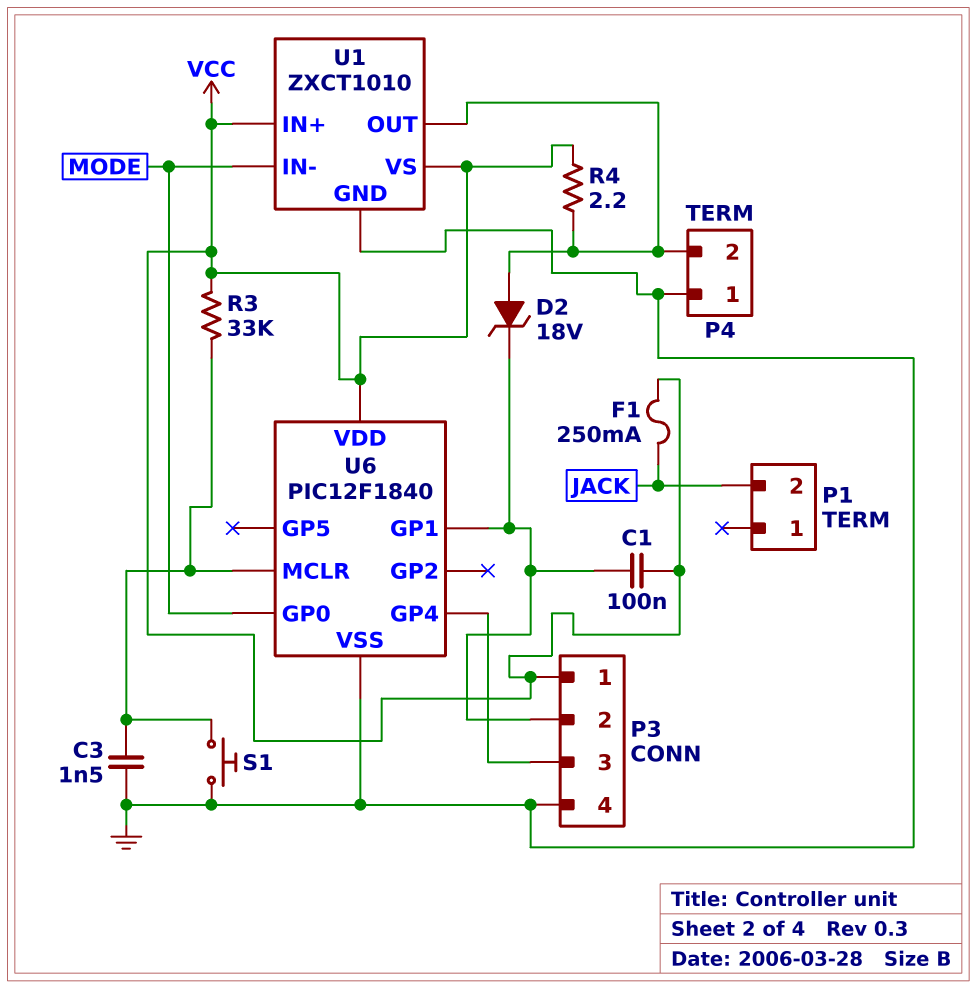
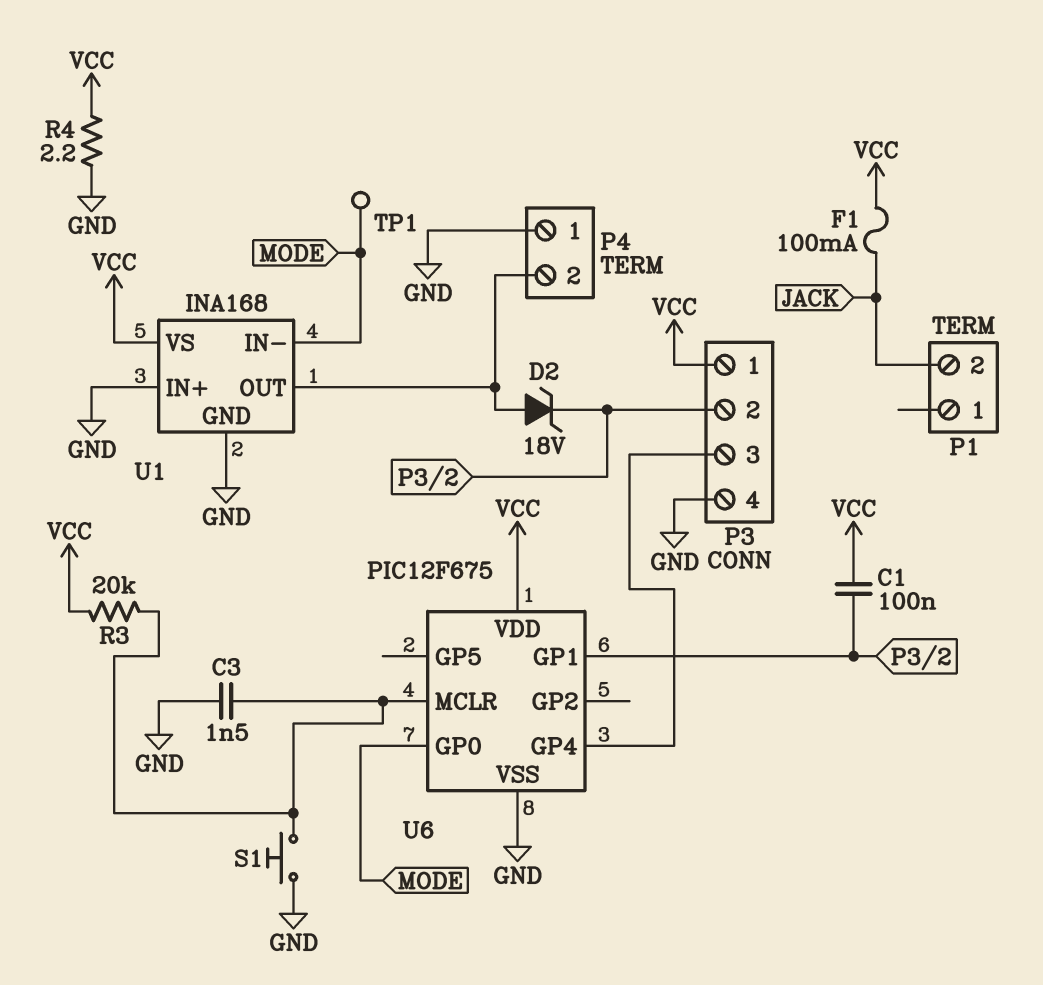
F1: 250mA (JACK, VCC) -> 100mA (JACK, VCC)
R3: 33k (U6/MCLR, VCC) -> 20k (U6/MCLR, VCC)
R4: 2.2 (P4/2, VCC) -> 2.2 (GND, VCC)
TP1: none -> test point (MODE)
U1: ZXCT1010 -> INA168
U1 pin IN+: VCC -> GND
U6: PIC12F1840 -> PIC12F675

